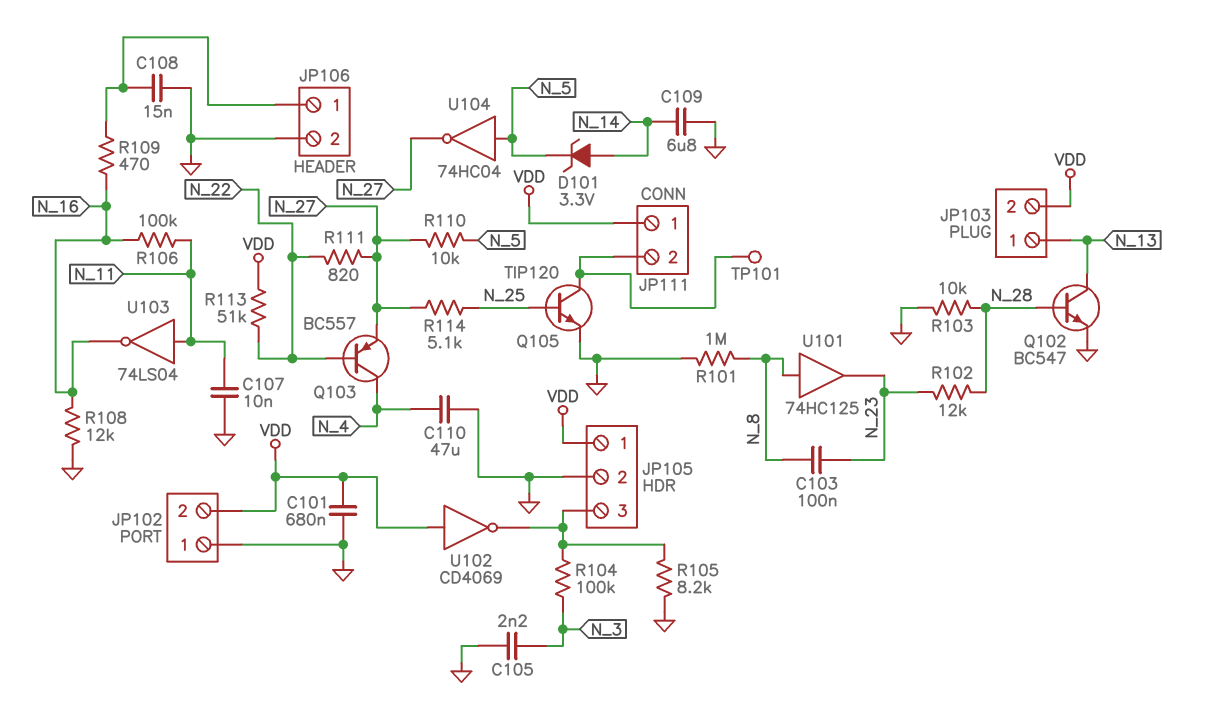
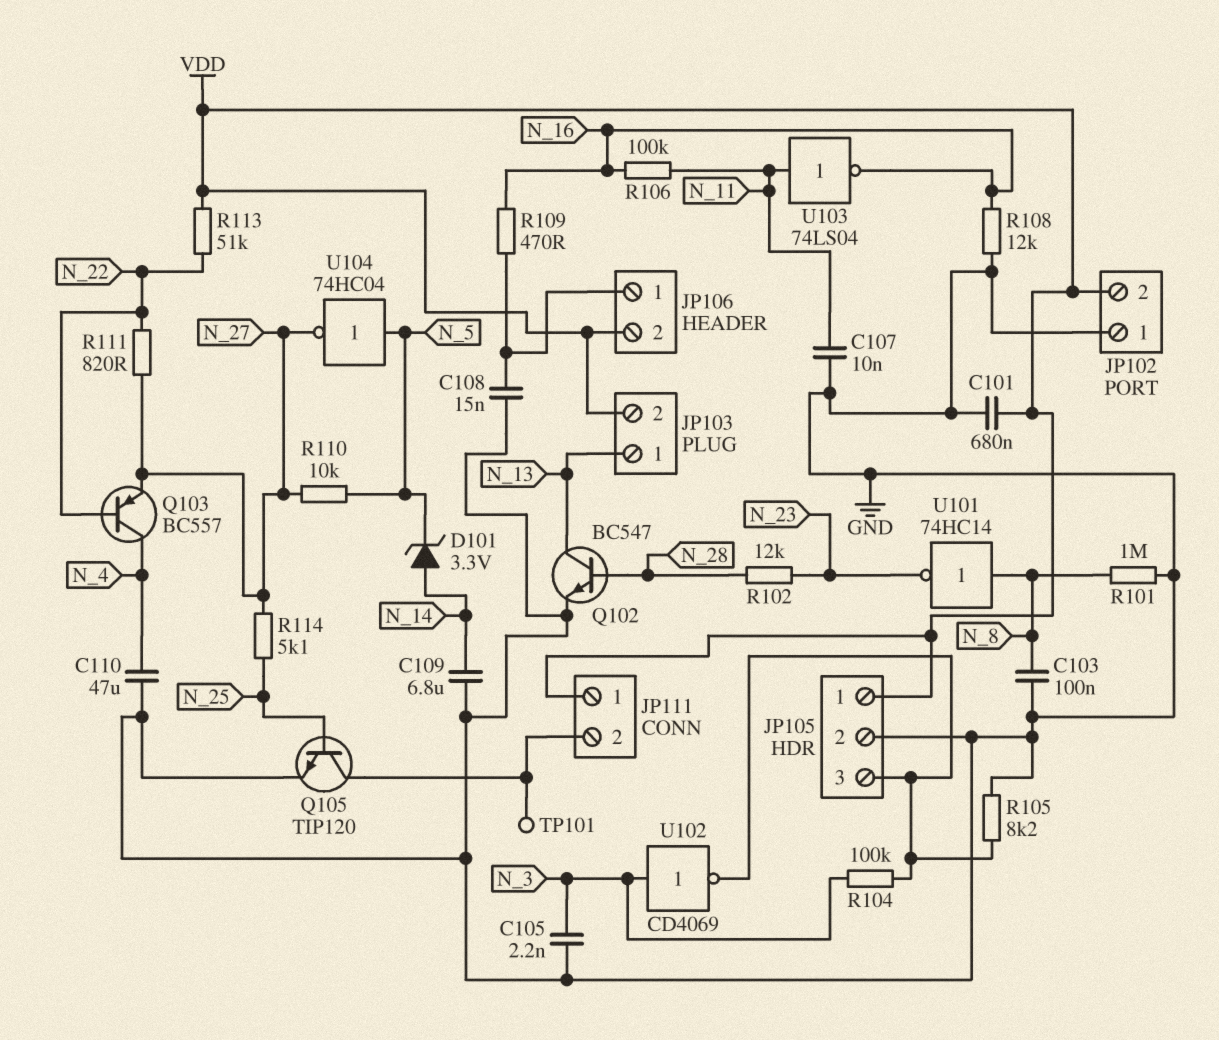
C103: 100nF (N_8, N_23) -> 100nF (GND, N_8)
JP106 pin 2: GND -> VDD
R103: 10k (GND, N_28) -> none
U101: buffer 74HC125 (in N_8, out N_23) -> NOT 74HC14 (in N_8, out N_23)
U102: NOT CD4069 (in VDD, out JP105/3) -> NOT CD4069 (in N_3, out JP105/3)

